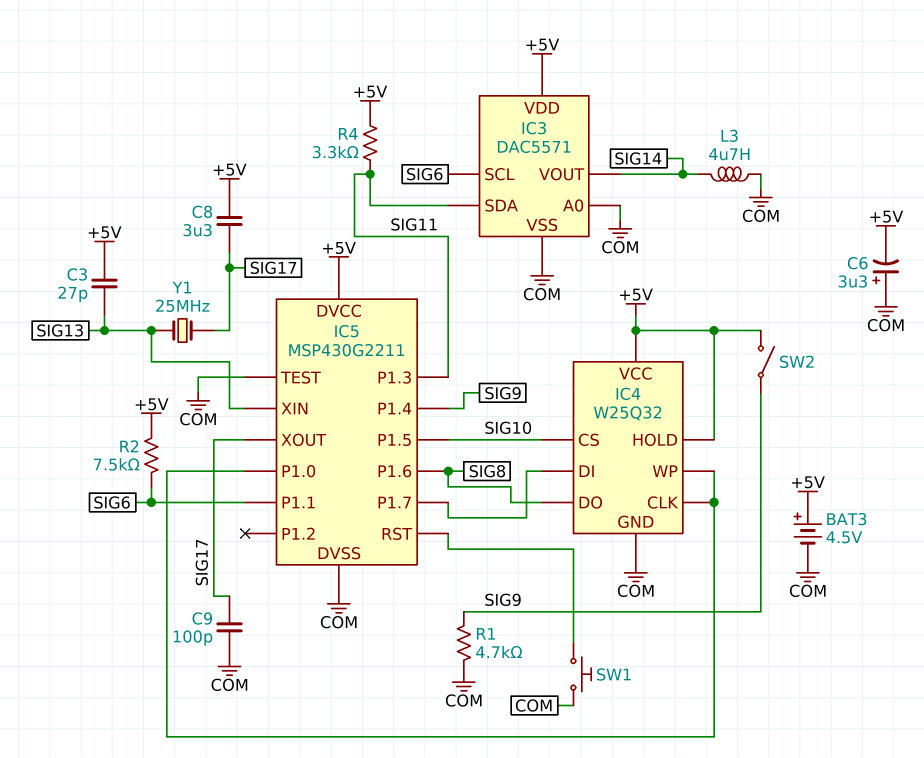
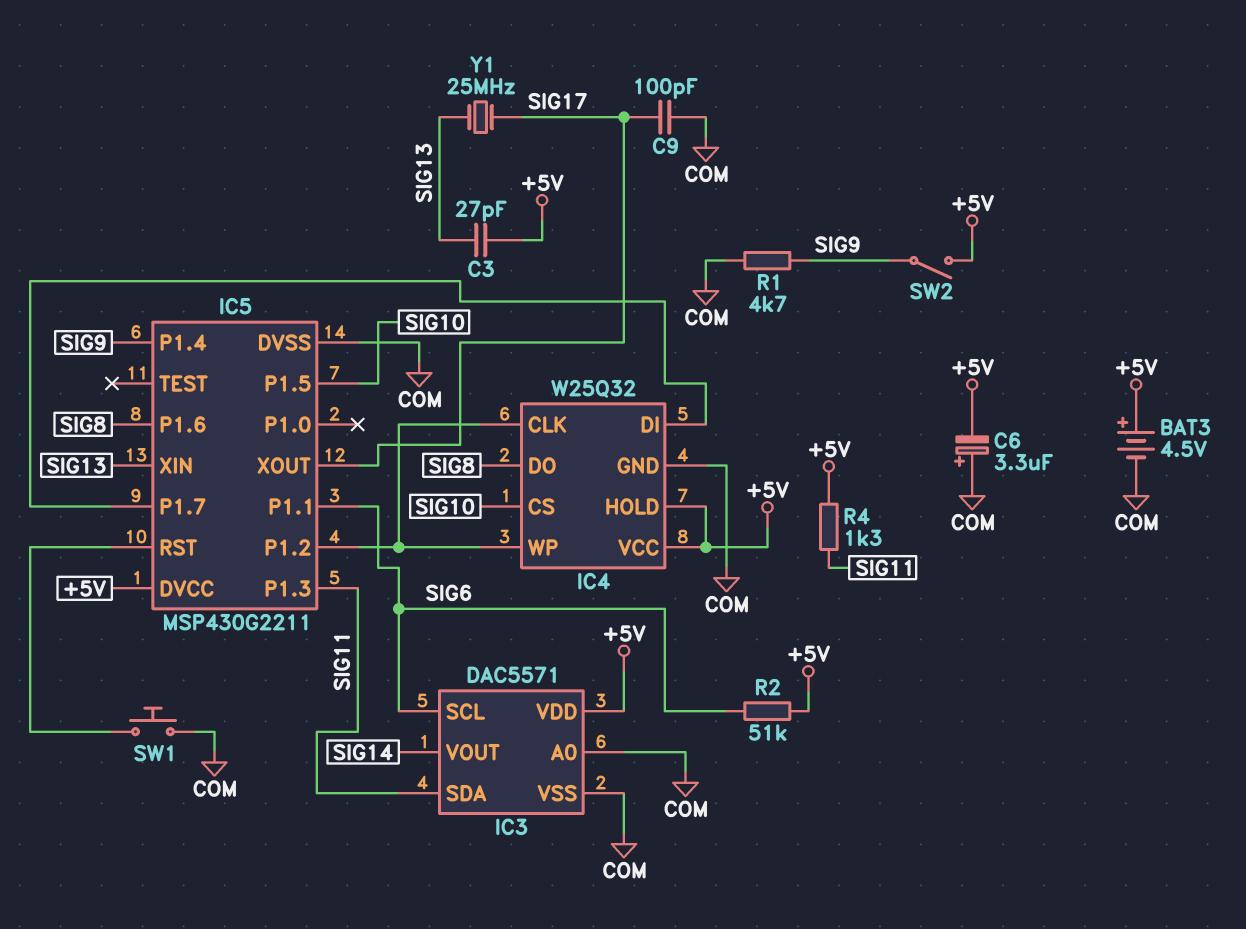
C8: 3.3uF (+5V, SIG17) -> none
IC5 pin P1.0: IC4/CLK -> none
IC5 pin P1.2: none -> IC4/CLK
IC5 pin TEST: COM -> none
L3: 4.7uH (COM, SIG14) -> none
R2: 7.5k (+5V, SIG6) -> 51k (+5V, SIG6)
R4: 3.3k (+5V, SIG11) -> 1.3k (+5V, SIG11)

